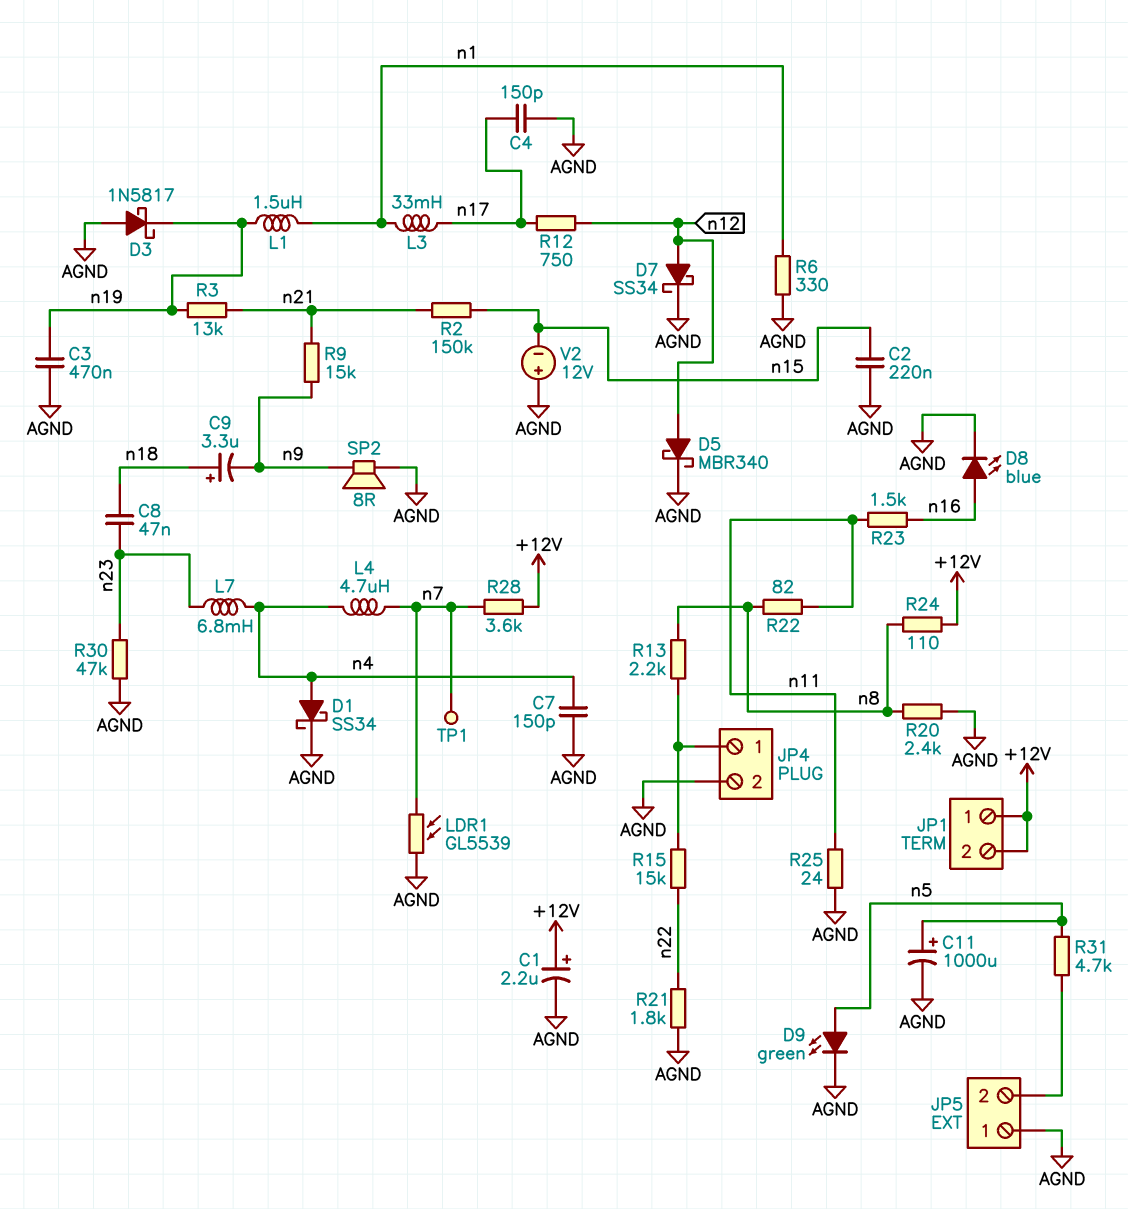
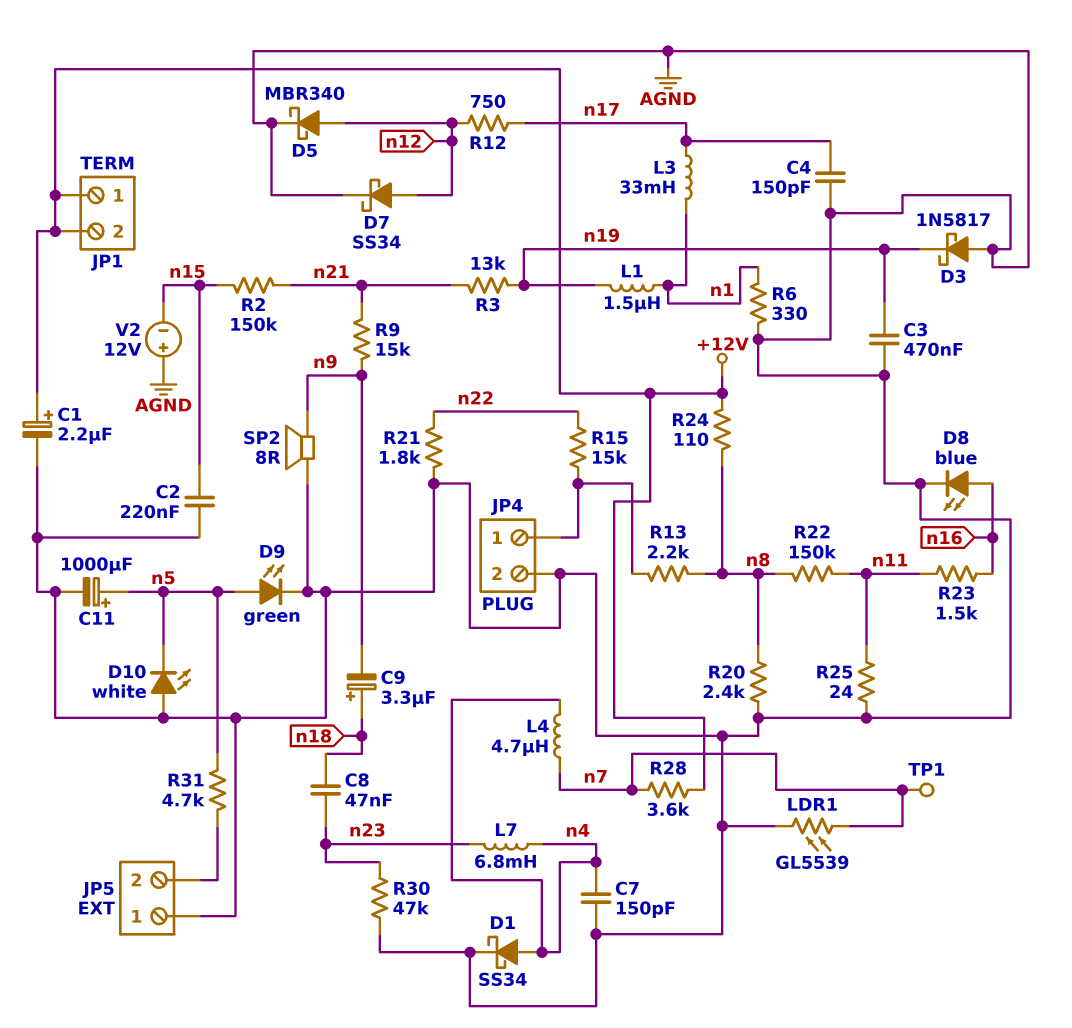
D10: none -> LED white (A AGND, K n5)
R22: 82 (n8, n11) -> 150k (n8, n11)

